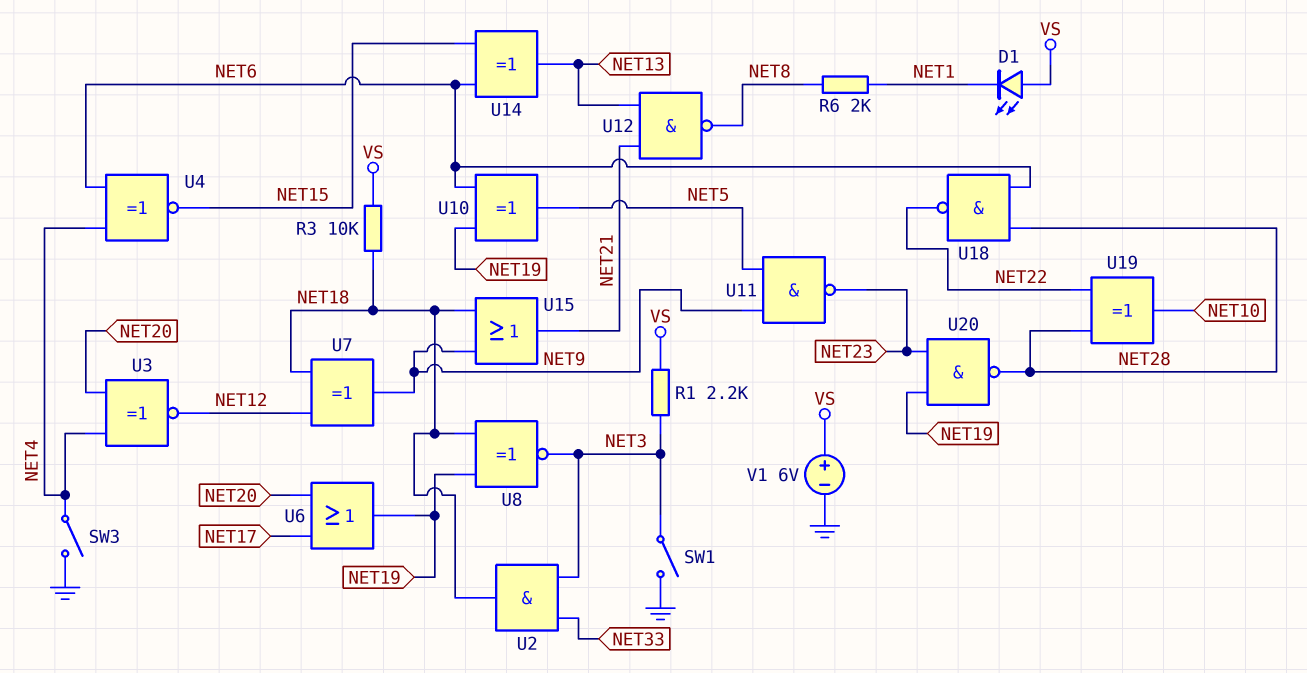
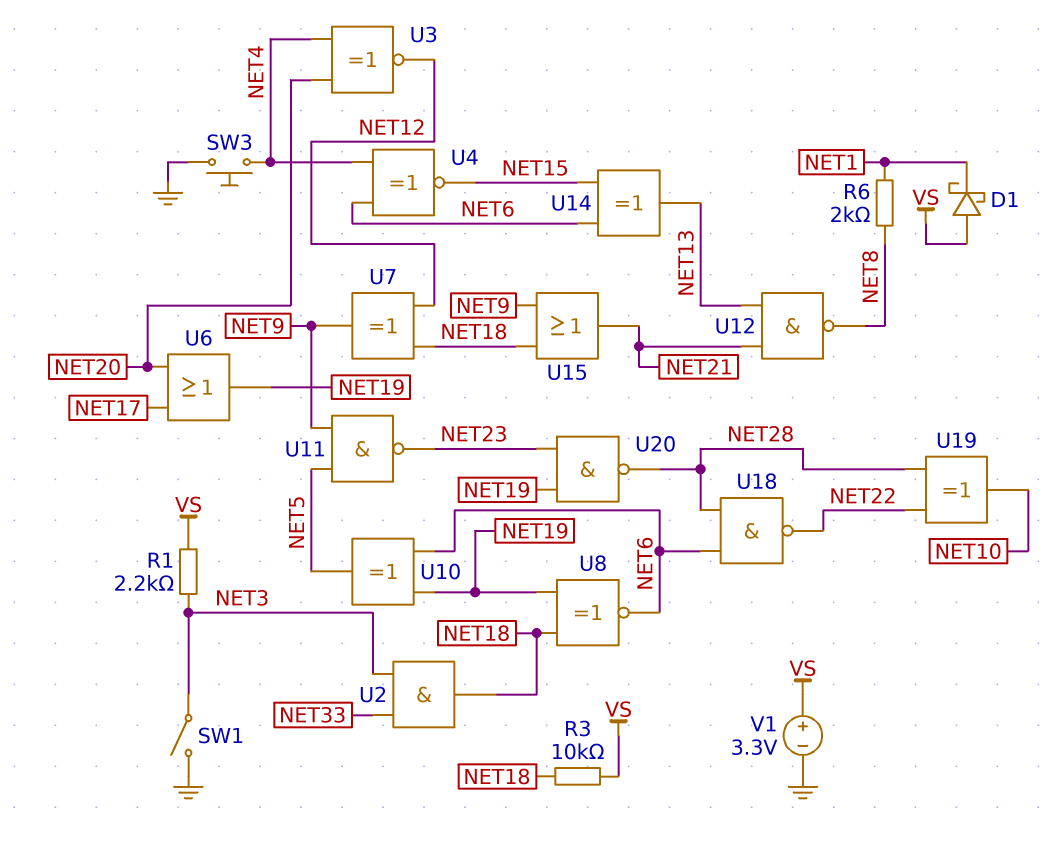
D1: LED (A VS, K NET1) -> schottky (A VS, K NET1)
SW3: switch (GND, NET4) -> button (GND, NET4)
U8: XNOR (in NET18, in NET19, out NET3) -> XNOR (in NET18, in NET19, out NET6)
V1: 6V (plus VS, minus GND) -> 3.3V (plus VS, minus GND)

